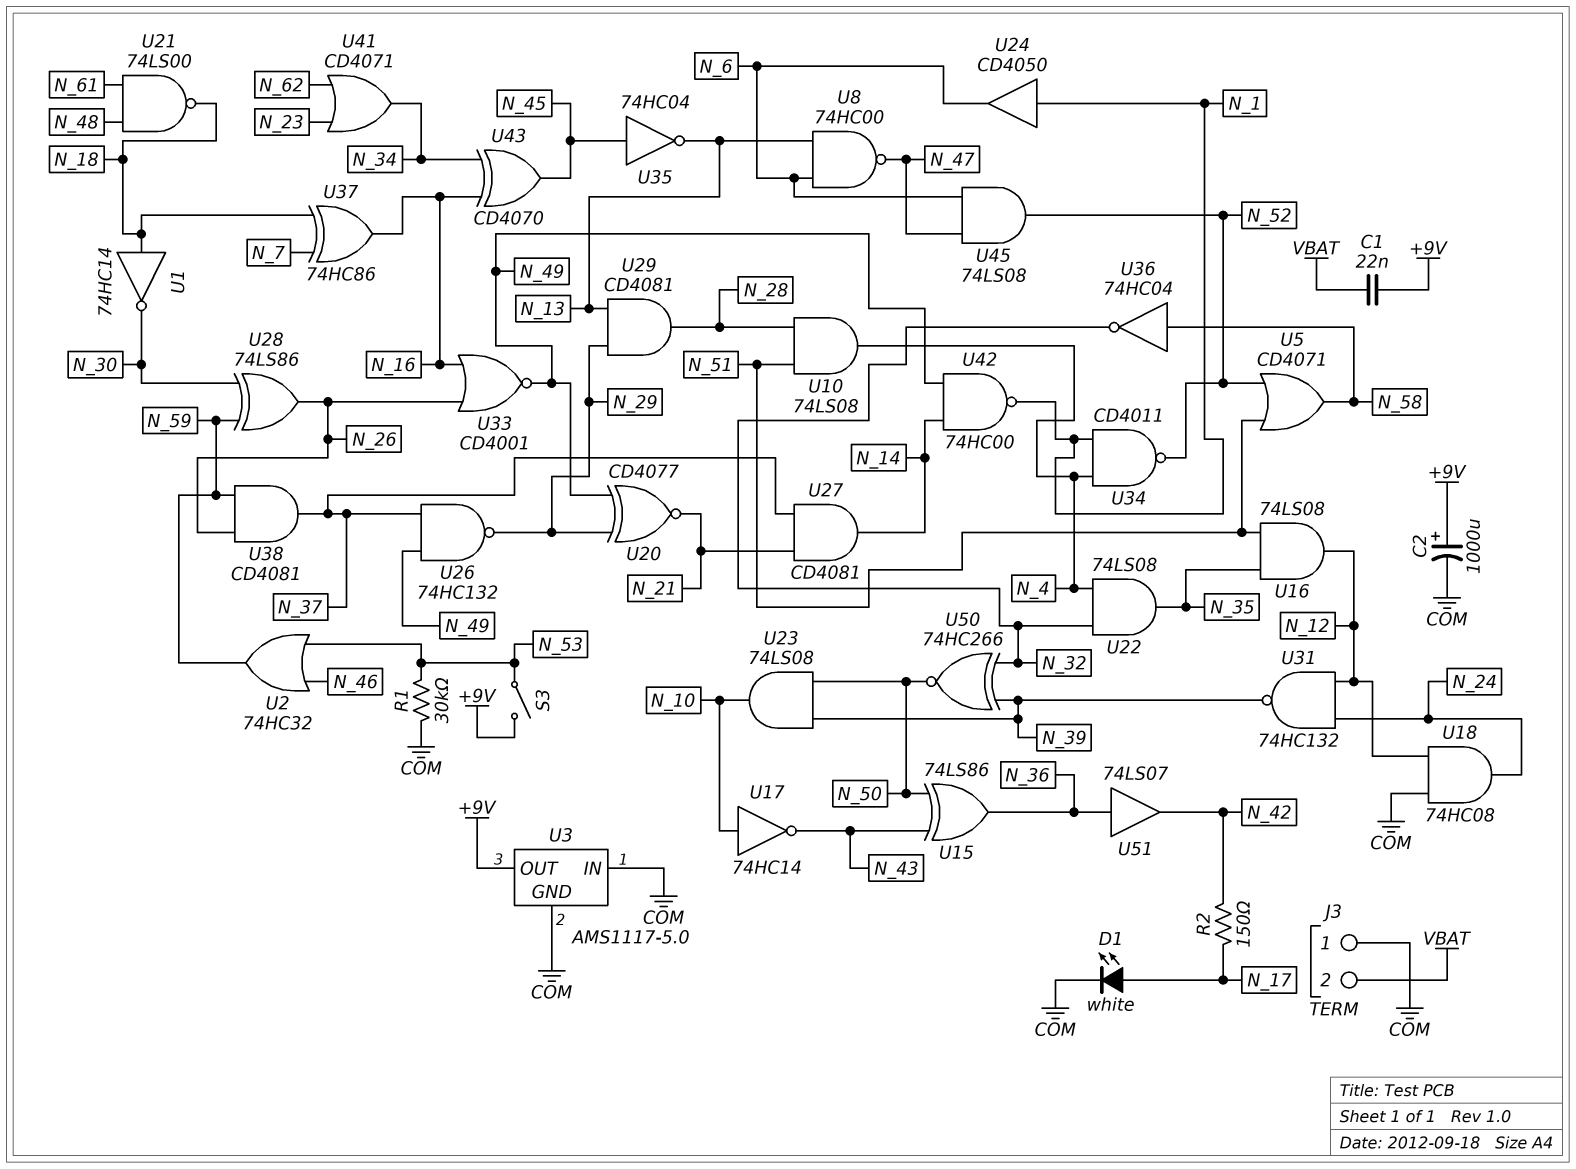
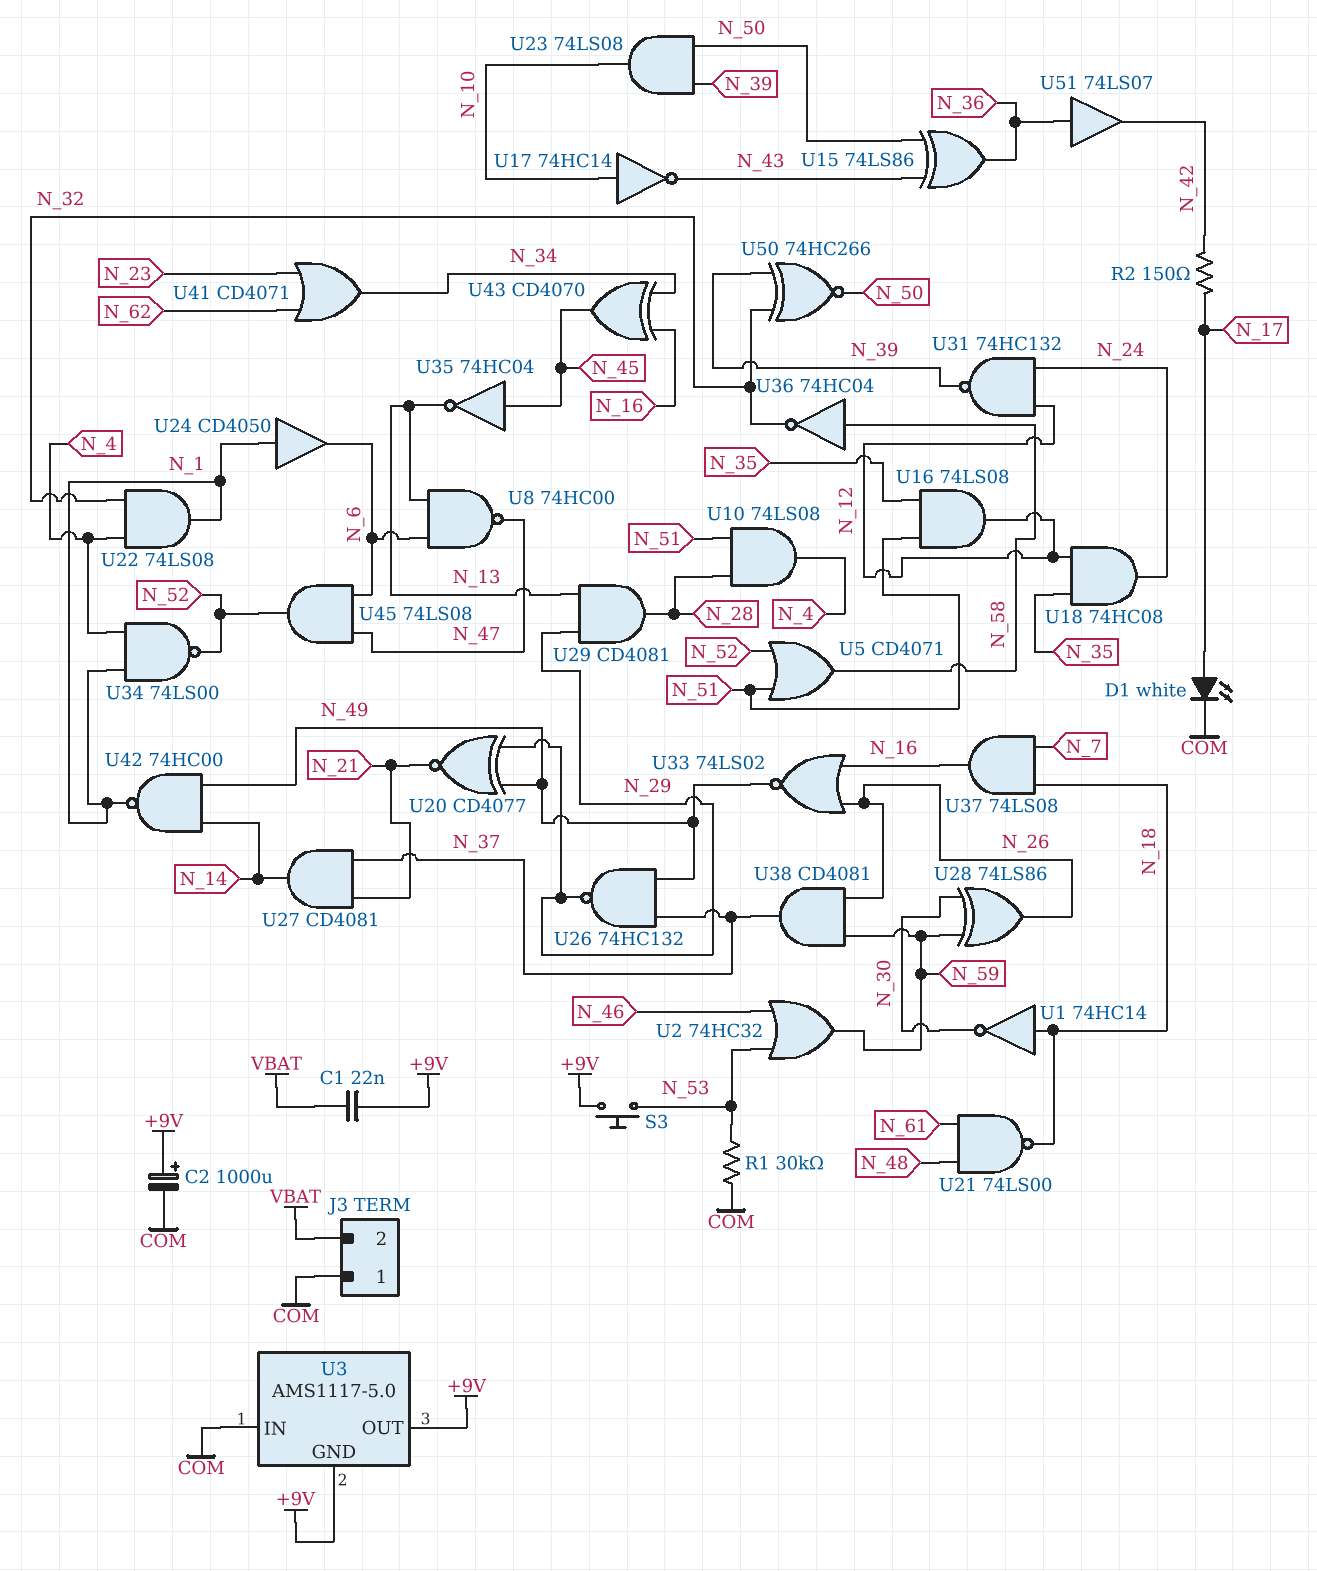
S3: switch (+9V, N_53) -> button (+9V, N_53)
U3 pin GND: COM -> +9V
U18: AND 74HC08 (in COM, in N_12, out N_24) -> AND 74HC08 (in N_12, in N_35, out N_24)
U22: AND 74LS08 (in N_4, in N_32, out N_35) -> AND 74LS08 (in N_4, in N_32, out N_1)
U33: NOR CD4001 (in N_16, in N_26, out N_49) -> NOR 74LS02 (in N_16, in N_26, out N_49)
U34: NAND CD4011 (in N_1, in N_4, out N_52) -> NAND 74LS00 (in N_1, in N_4, out N_52)
U37: XOR 74HC86 (in N_7, in N_18, out N_16) -> AND 74LS08 (in N_7, in N_18, out N_16)

